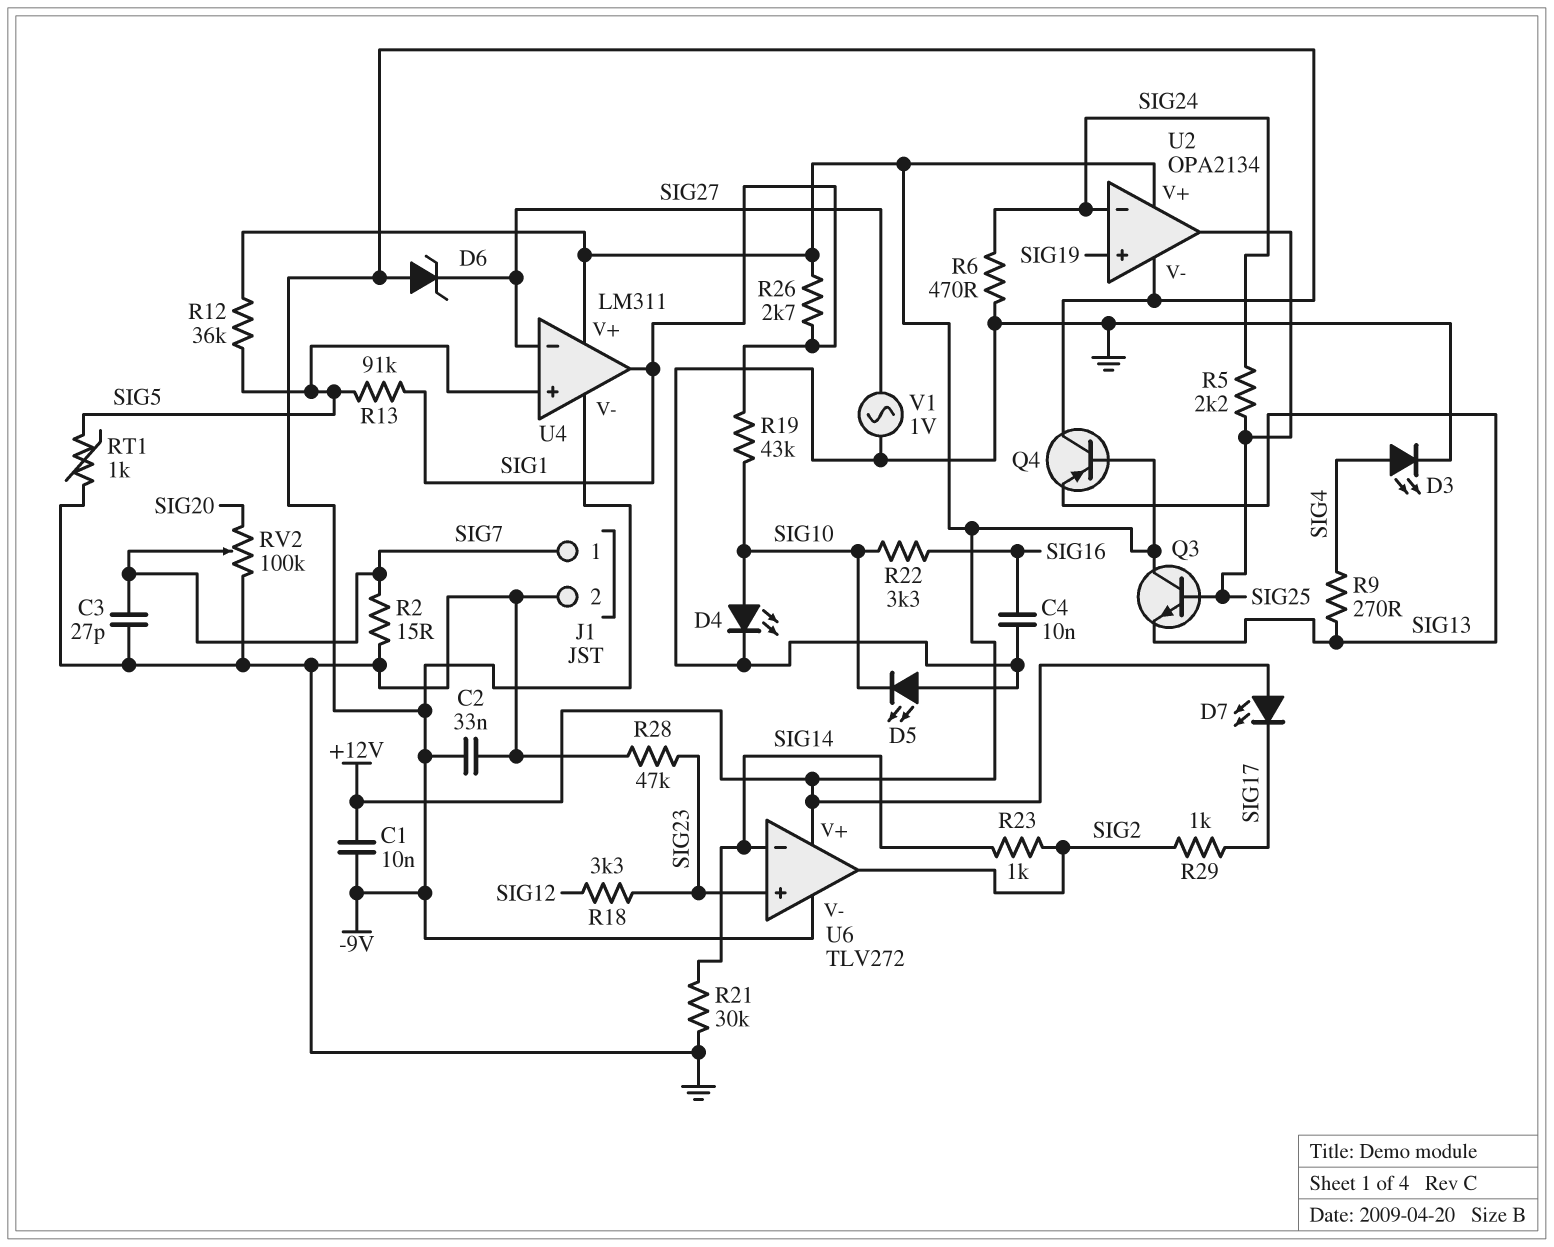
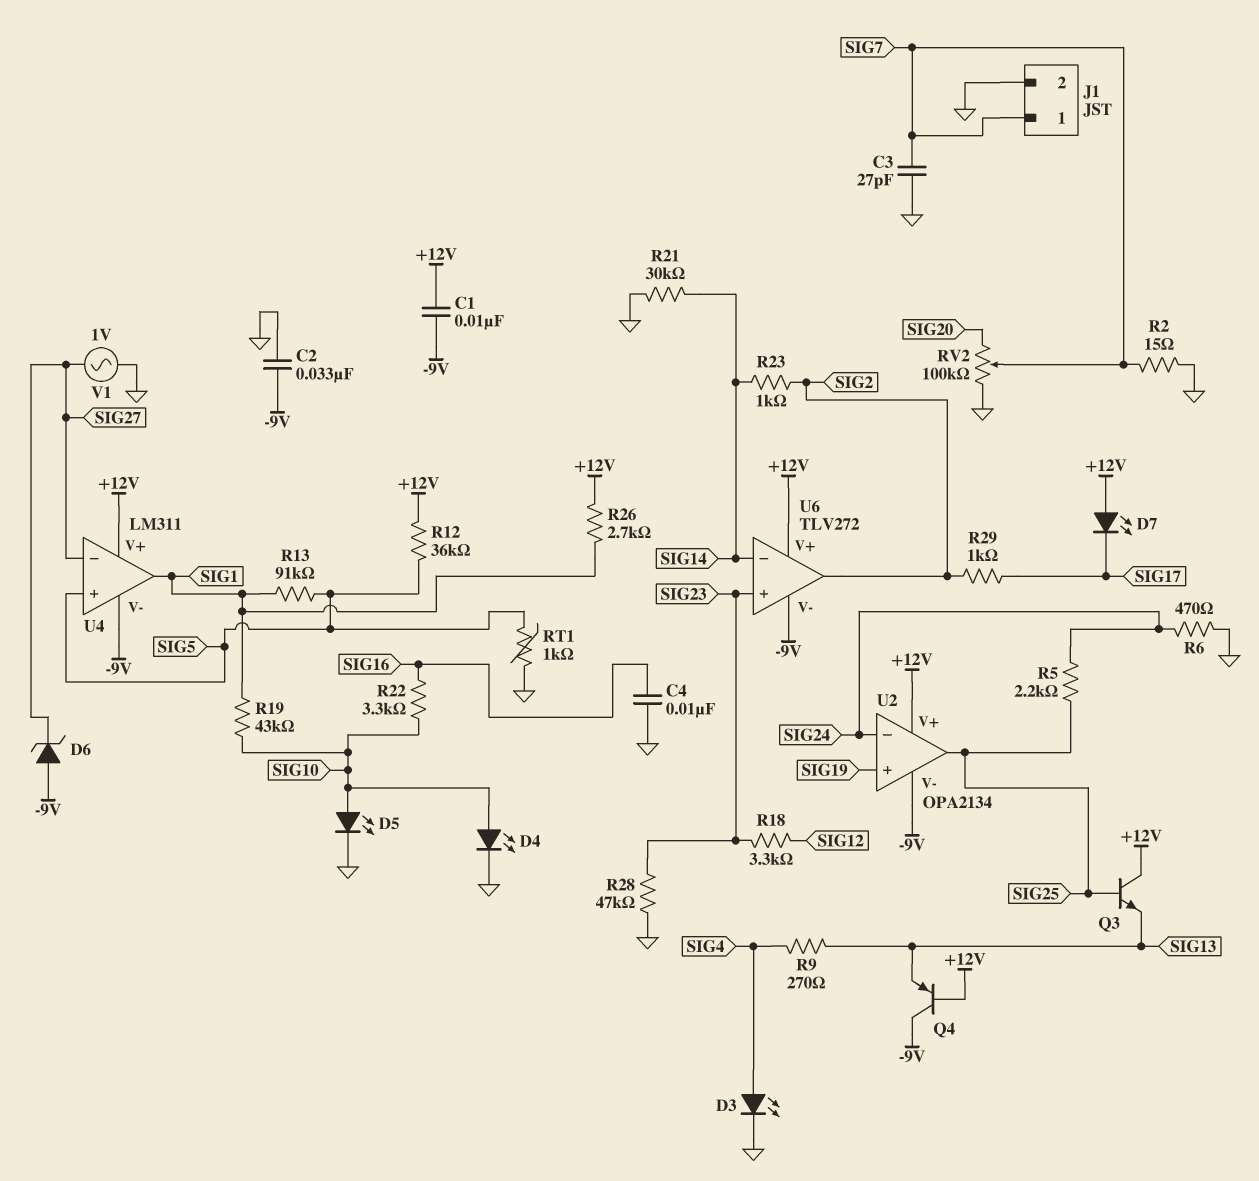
D5: LED (A GND, K SIG10) -> LED (A SIG10, K GND)

